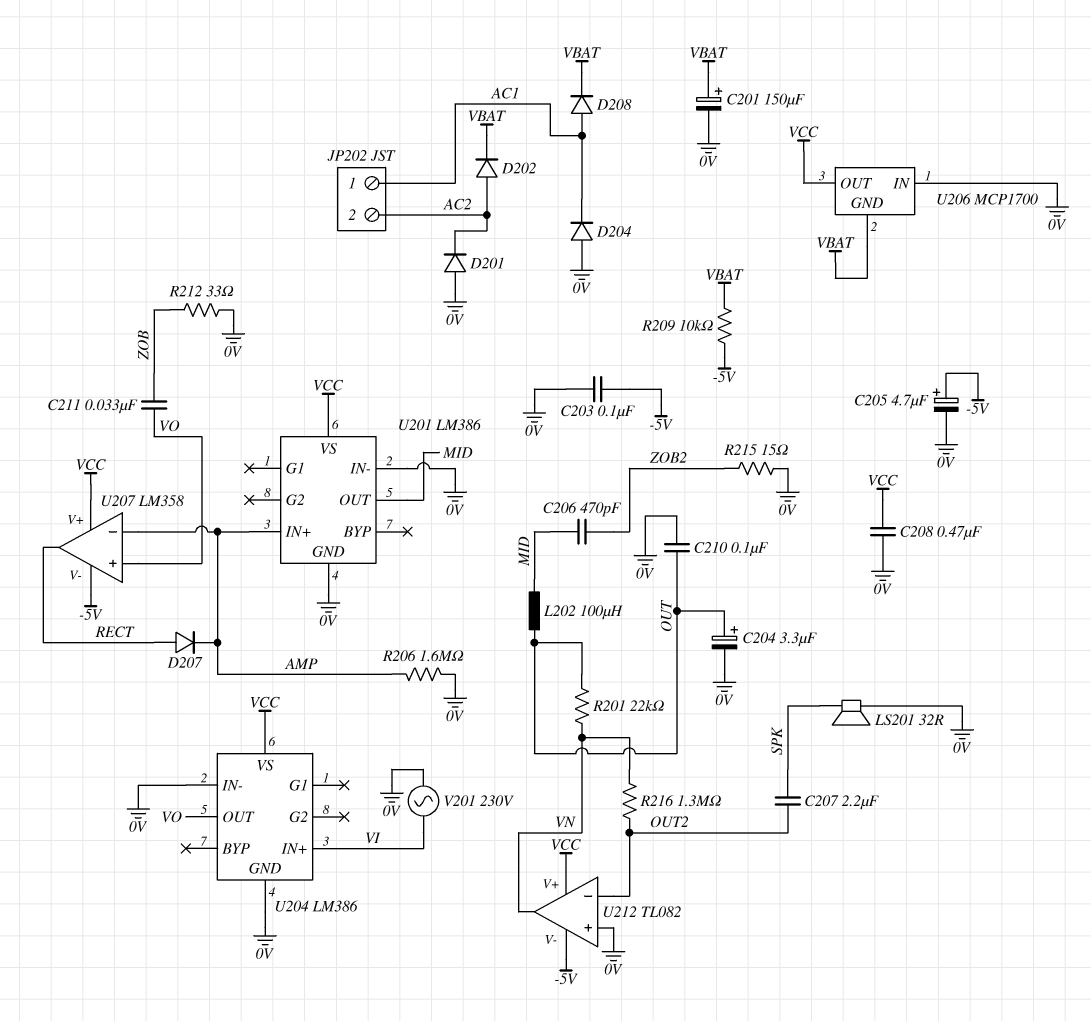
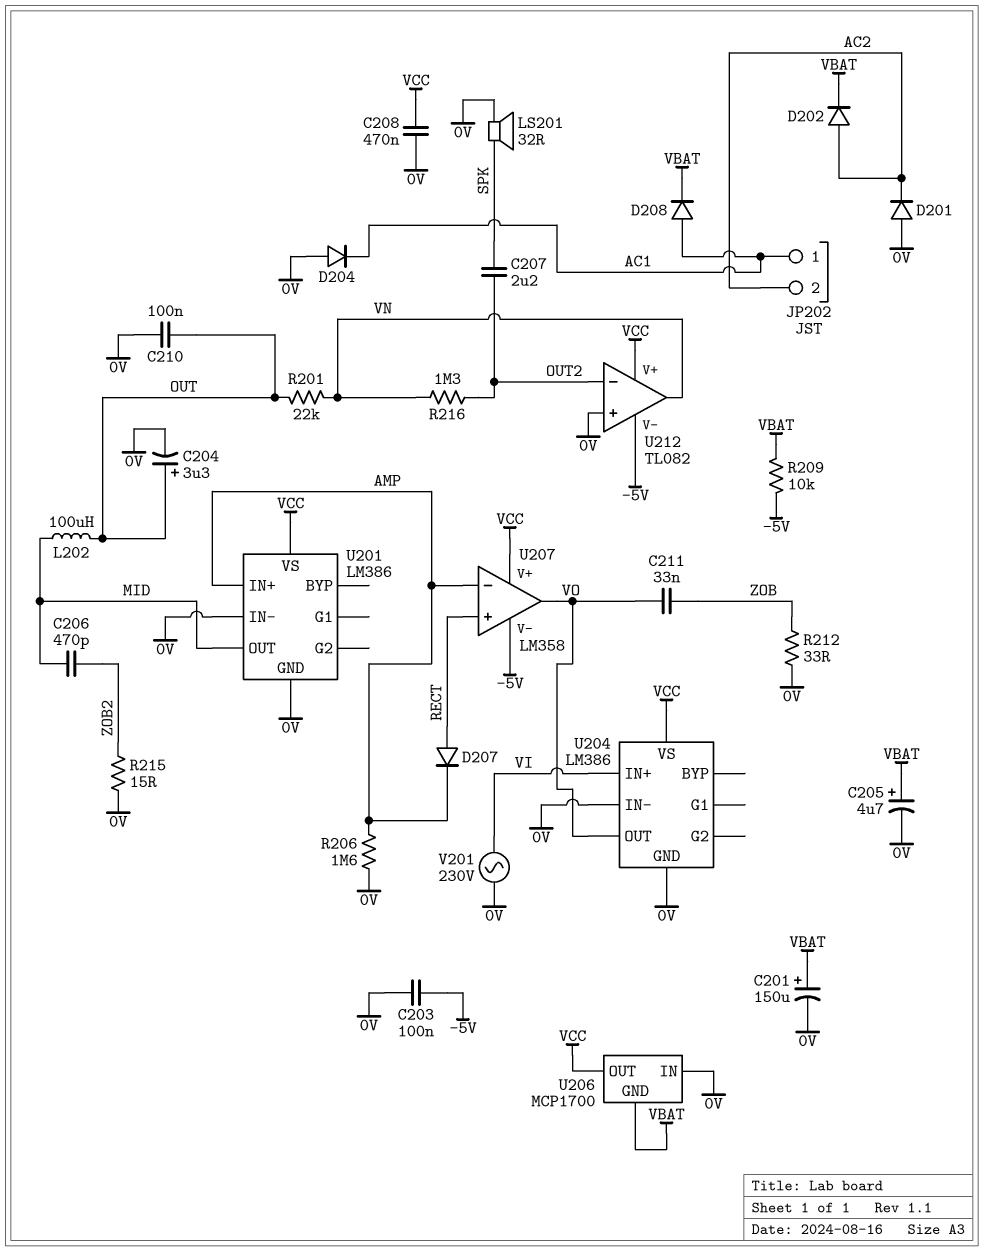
C205: 4.7uF (plus -5V, minus 0V) -> 4.7uF (plus VBAT, minus 0V)
U207 pin in+: VO -> RECT
U207 pin out: RECT -> VO

